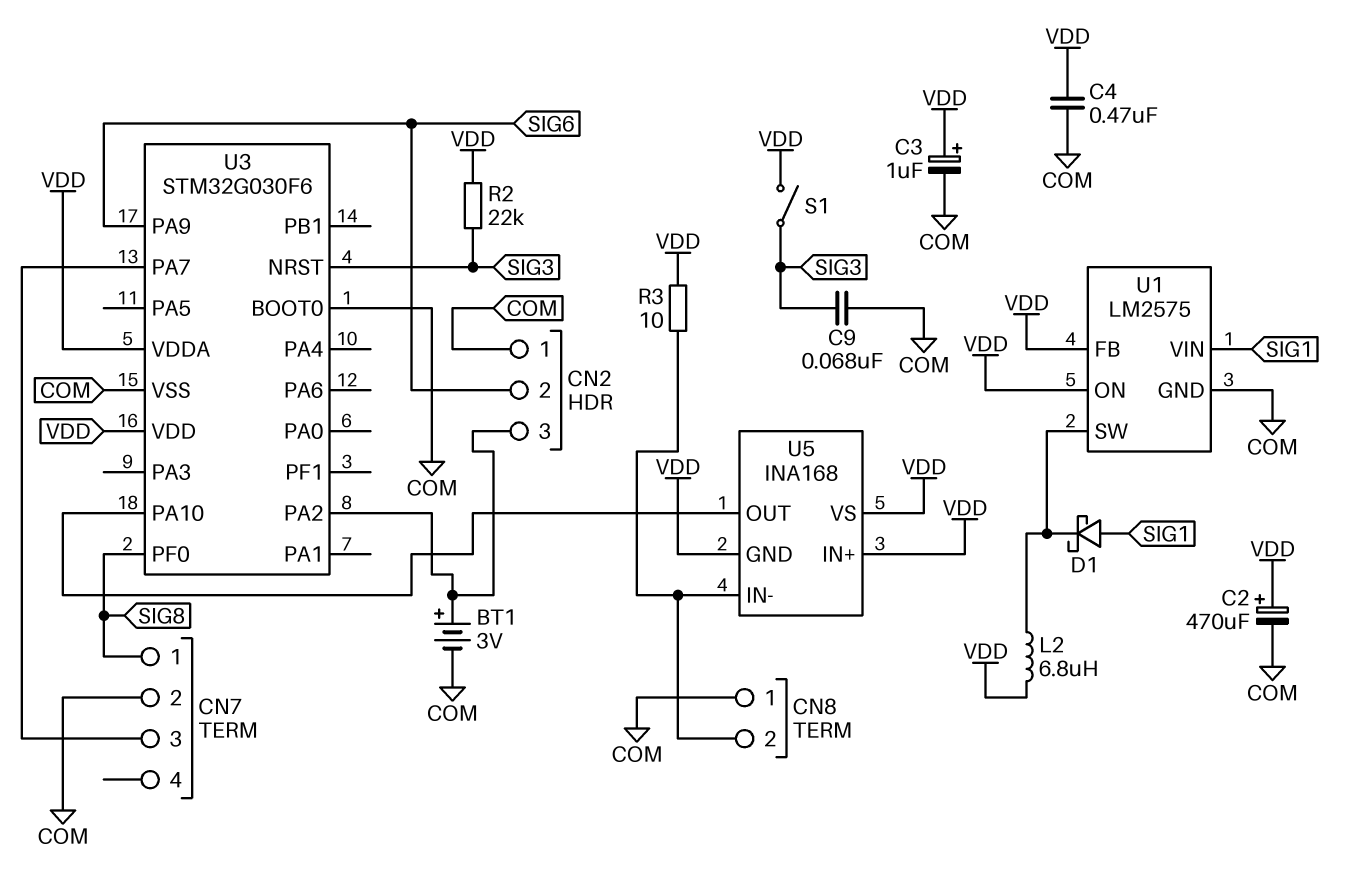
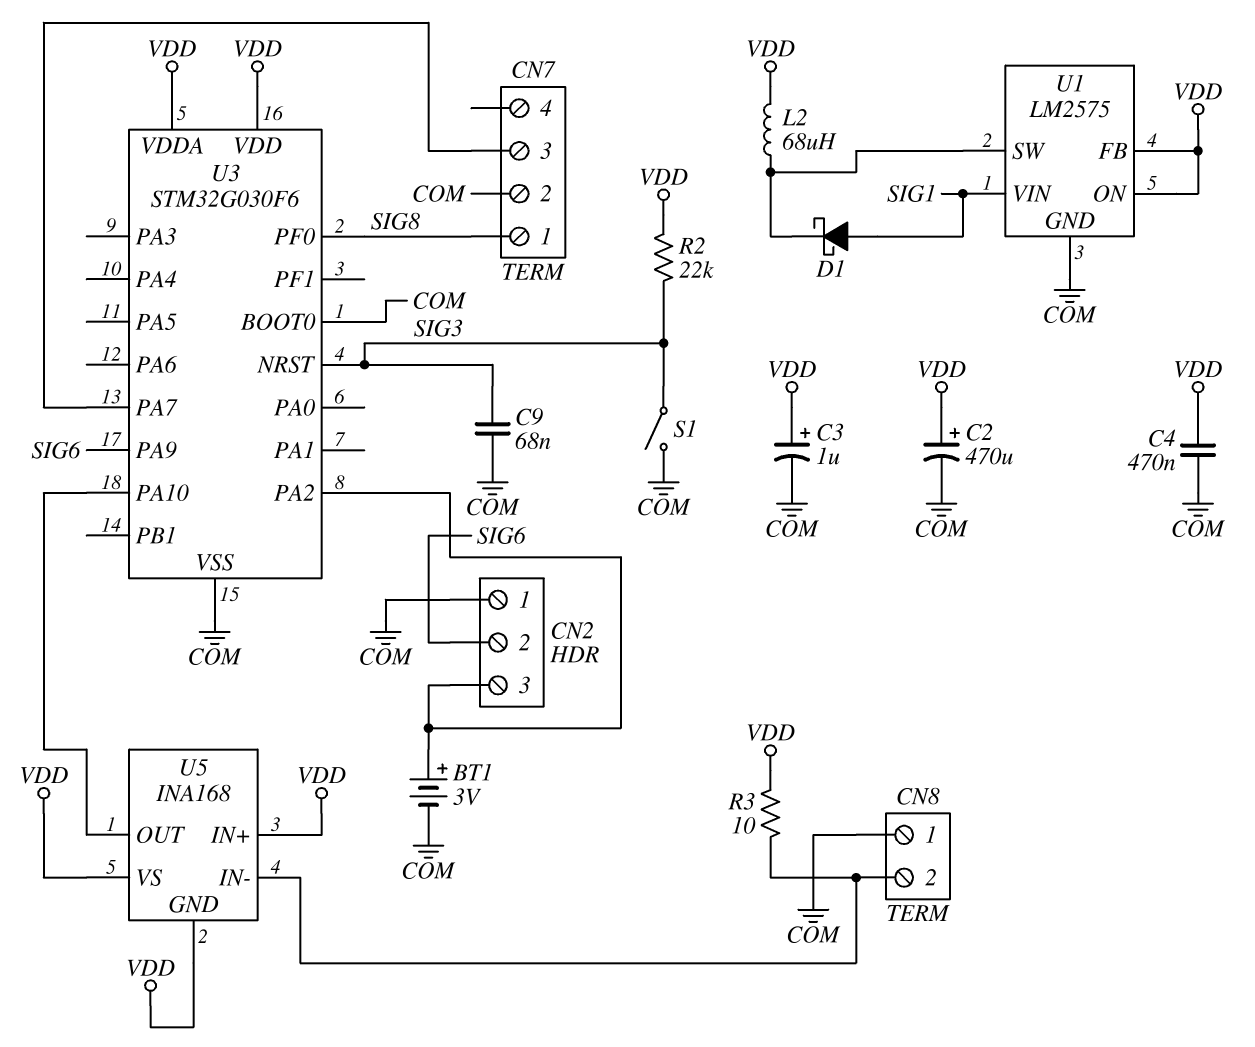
L2: 6.8uH (U1/SW, VDD) -> 68uH (U1/SW, VDD)
S1: switch (SIG3, VDD) -> switch (COM, SIG3)

